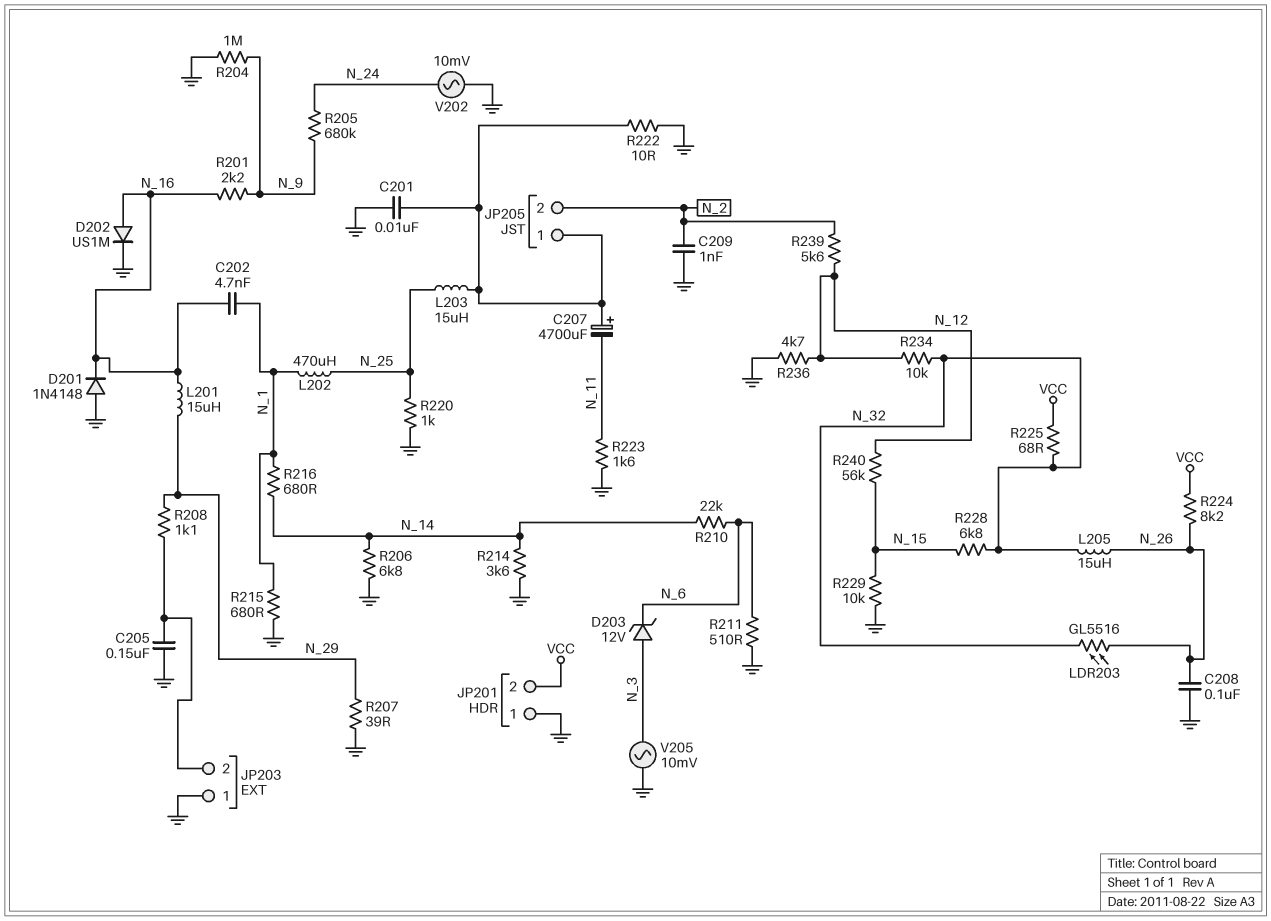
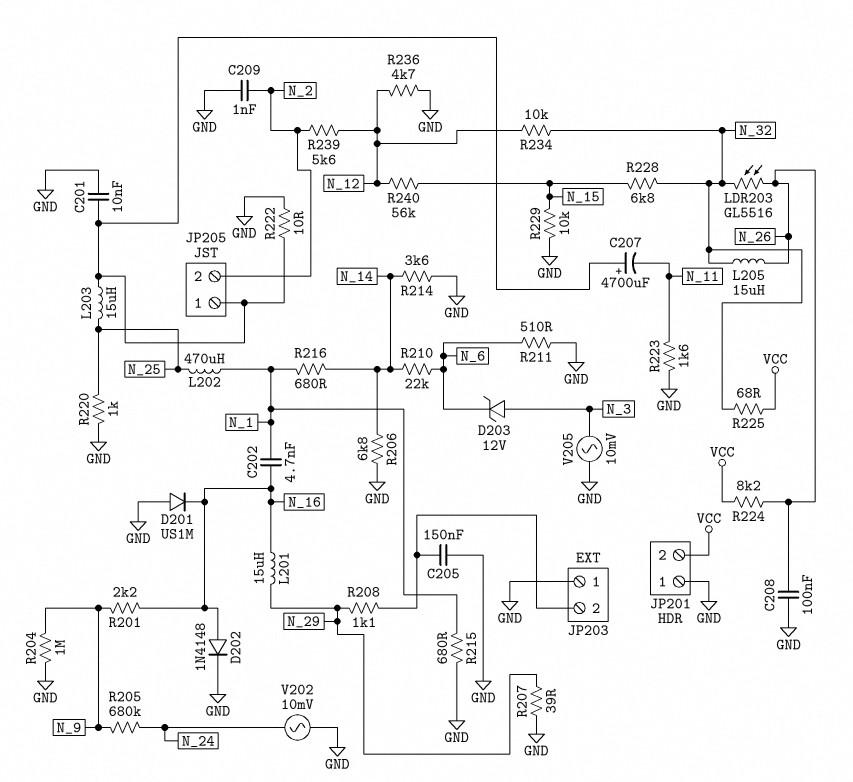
D201: diode 1N4148 (A GND, K N_16) -> diode US1M (A GND, K N_16)
D202: diode US1M (A N_16, K GND) -> diode 1N4148 (A N_16, K GND)

